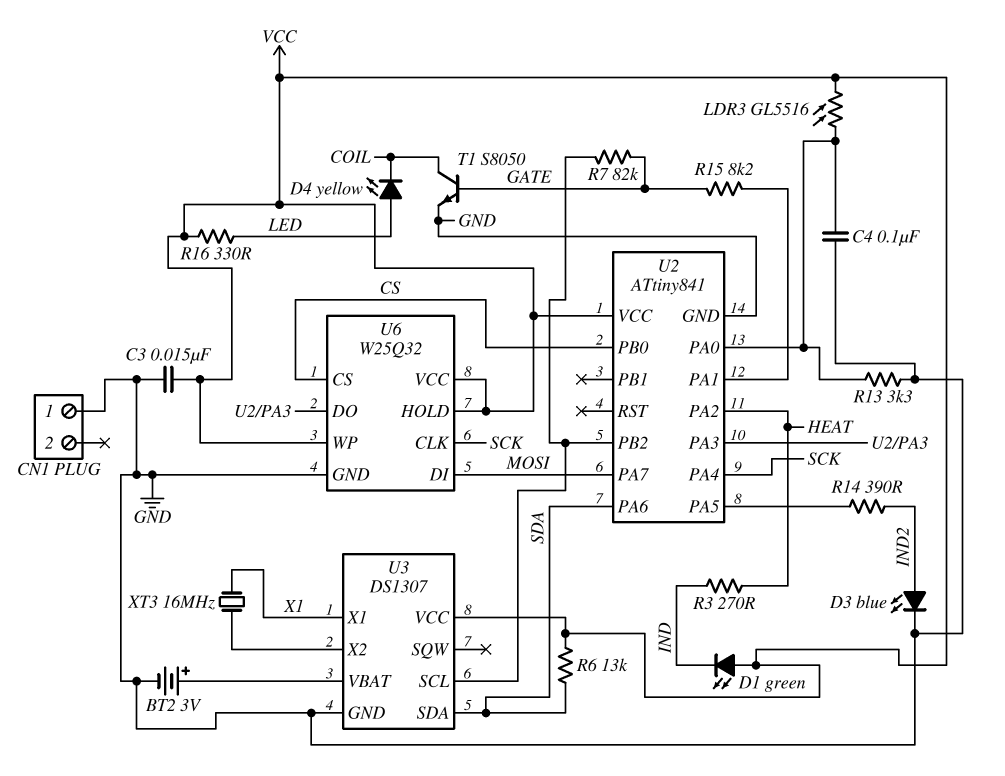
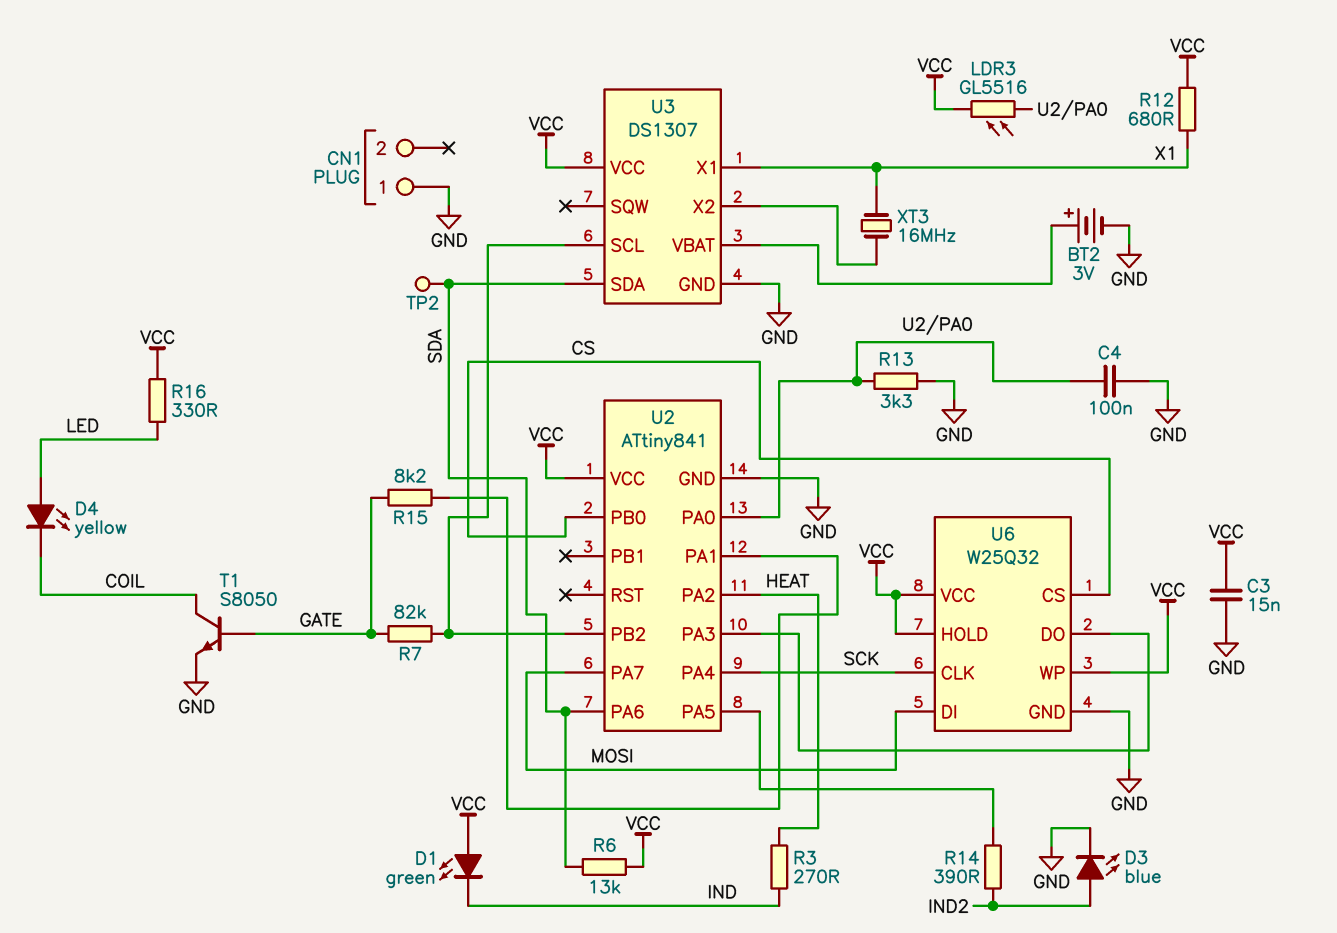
R12: none -> 680 (VCC, X1)
TP2: none -> test point (SDA)

